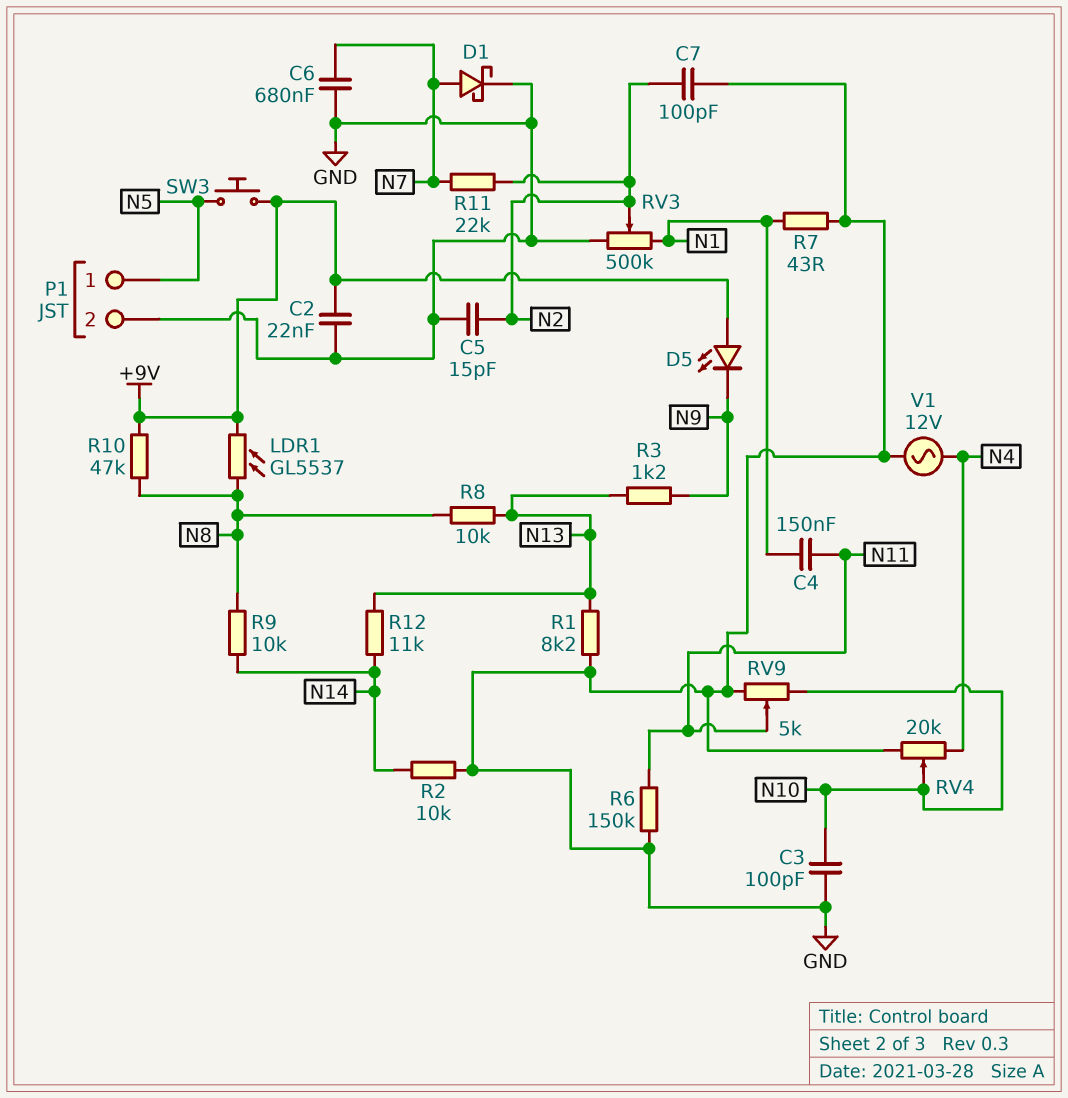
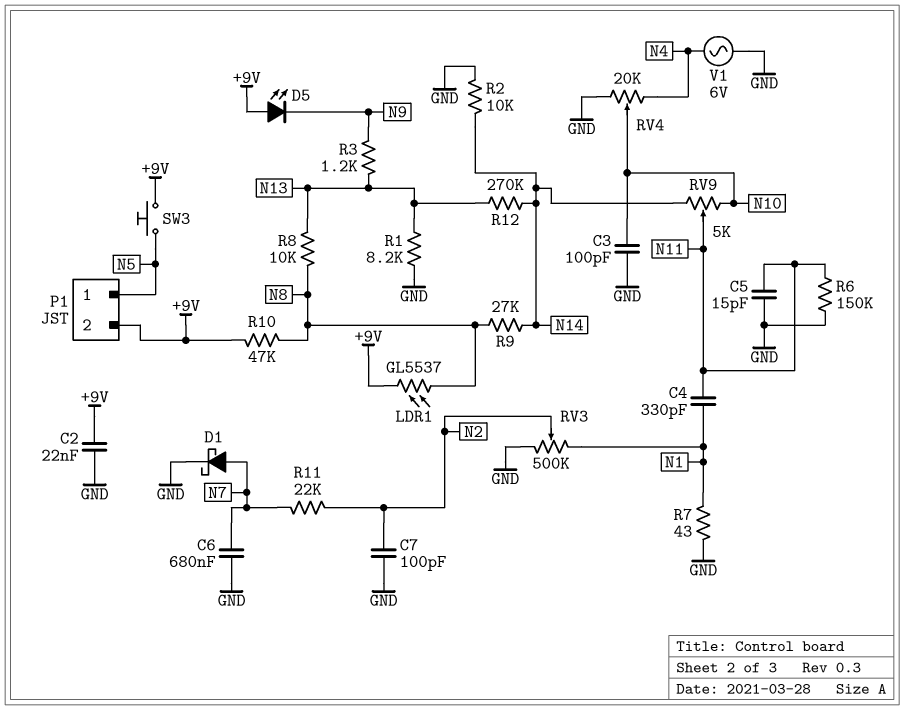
C4: 150nF (N1, N11) -> 330pF (N1, N11)
C5: 15pF (GND, N2) -> 15pF (GND, N11)
P1 pin 2: GND -> +9V
R9: 10k (N8, N14) -> 27k (N8, N14)
R12: 11k (N13, N14) -> 270k (N13, N14)
RV9: 5k (GND, N10, wiper N11) -> 5k (N10, N14, wiper N11)
V1: AC 12V (GND, N4) -> AC 6V (GND, N4)

